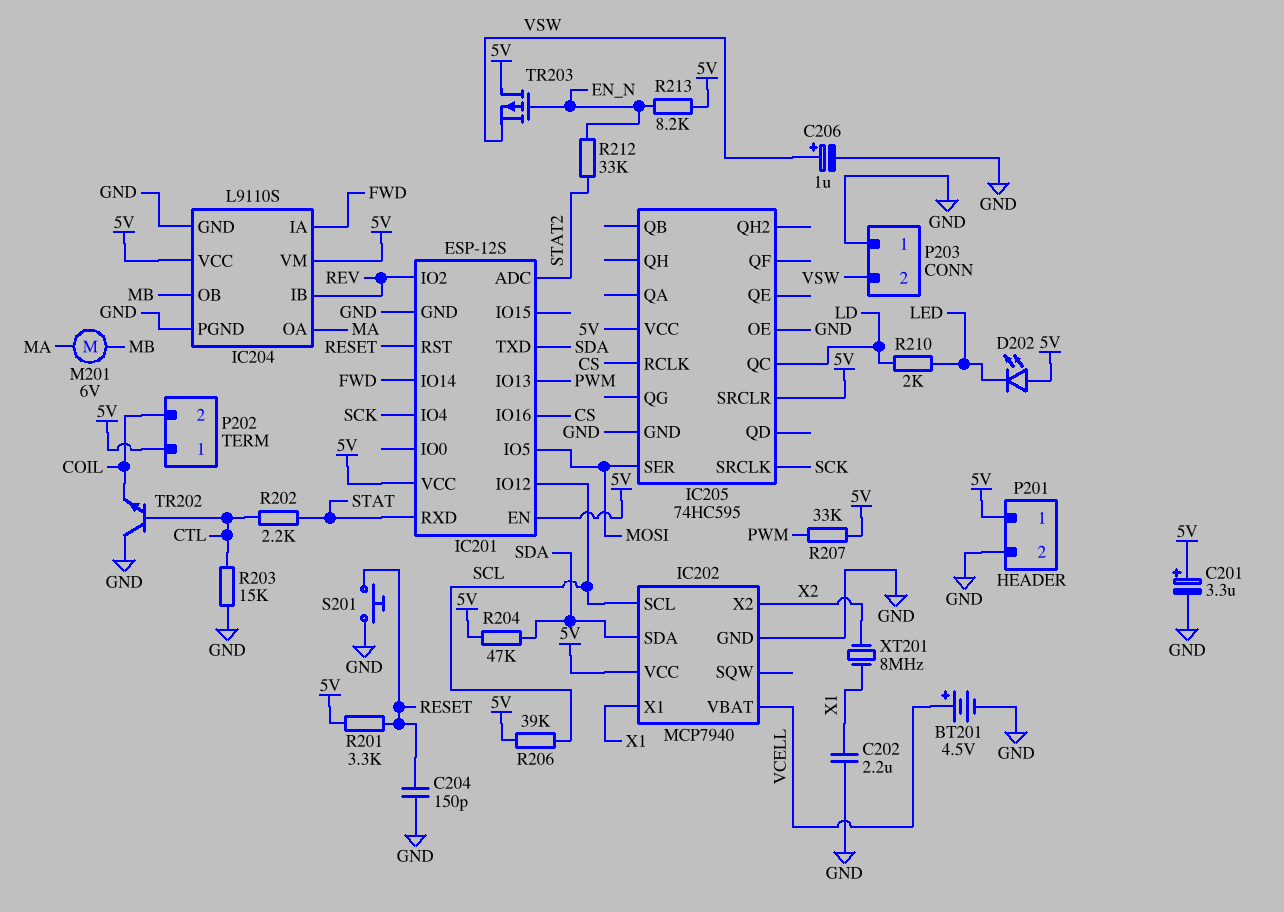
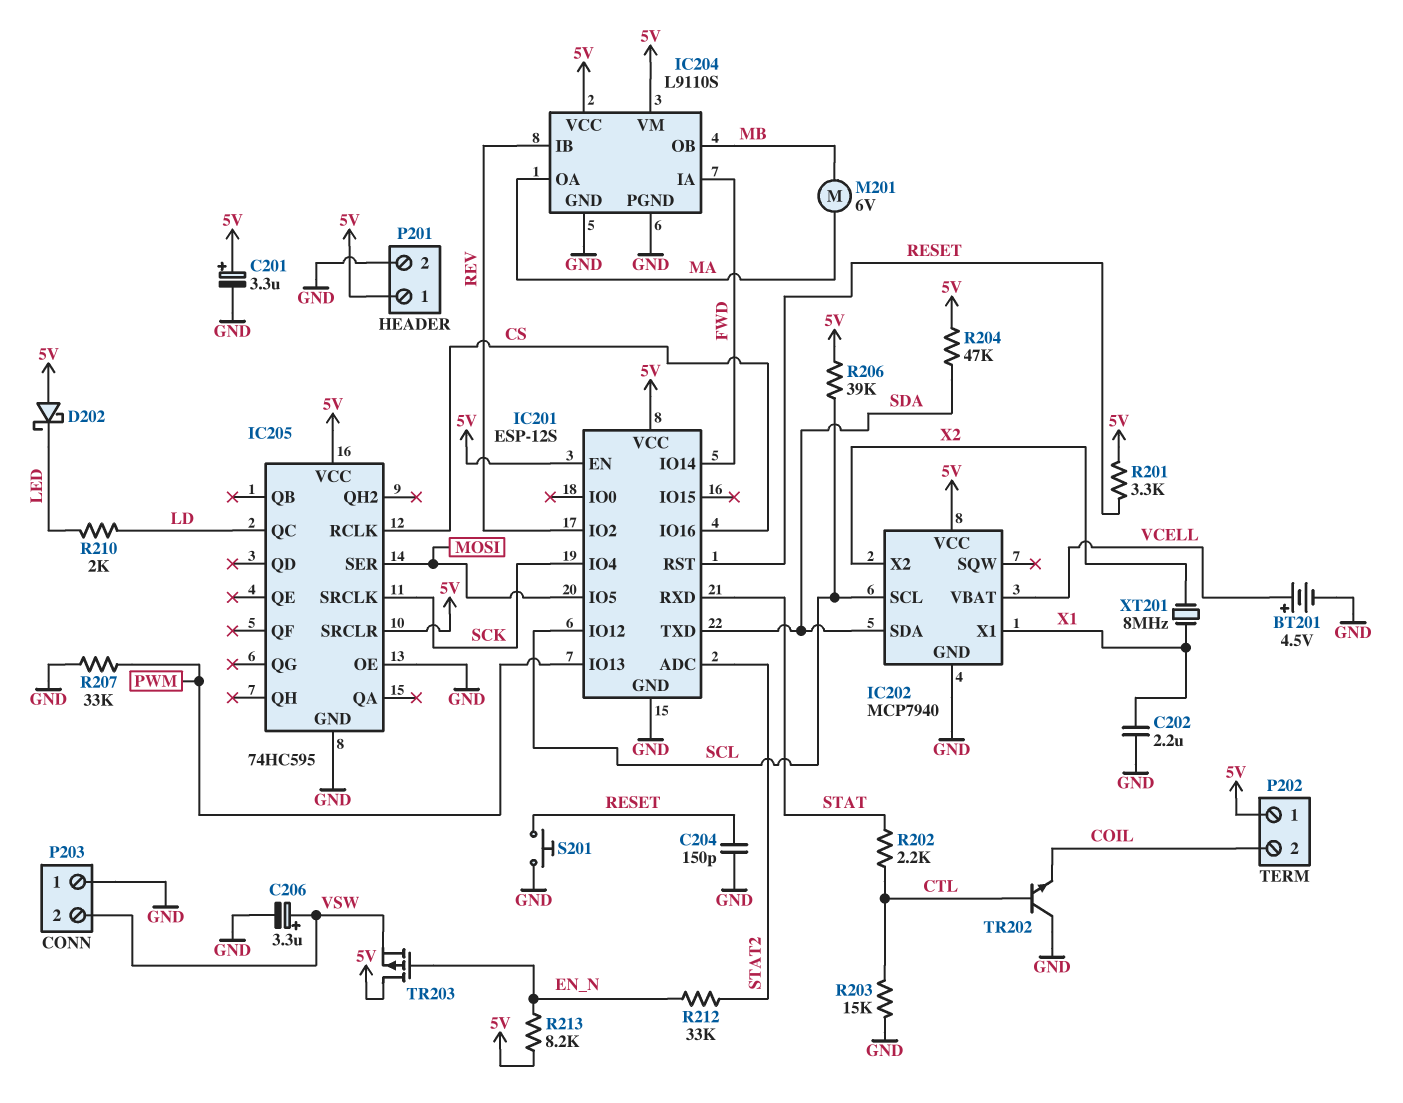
C206: 1uF (plus VSW, minus GND) -> 3.3uF (plus VSW, minus GND)
D202: LED (A 5V, K LED) -> schottky (A 5V, K LED)
R207: 33k (5V, PWM) -> 33k (GND, PWM)

